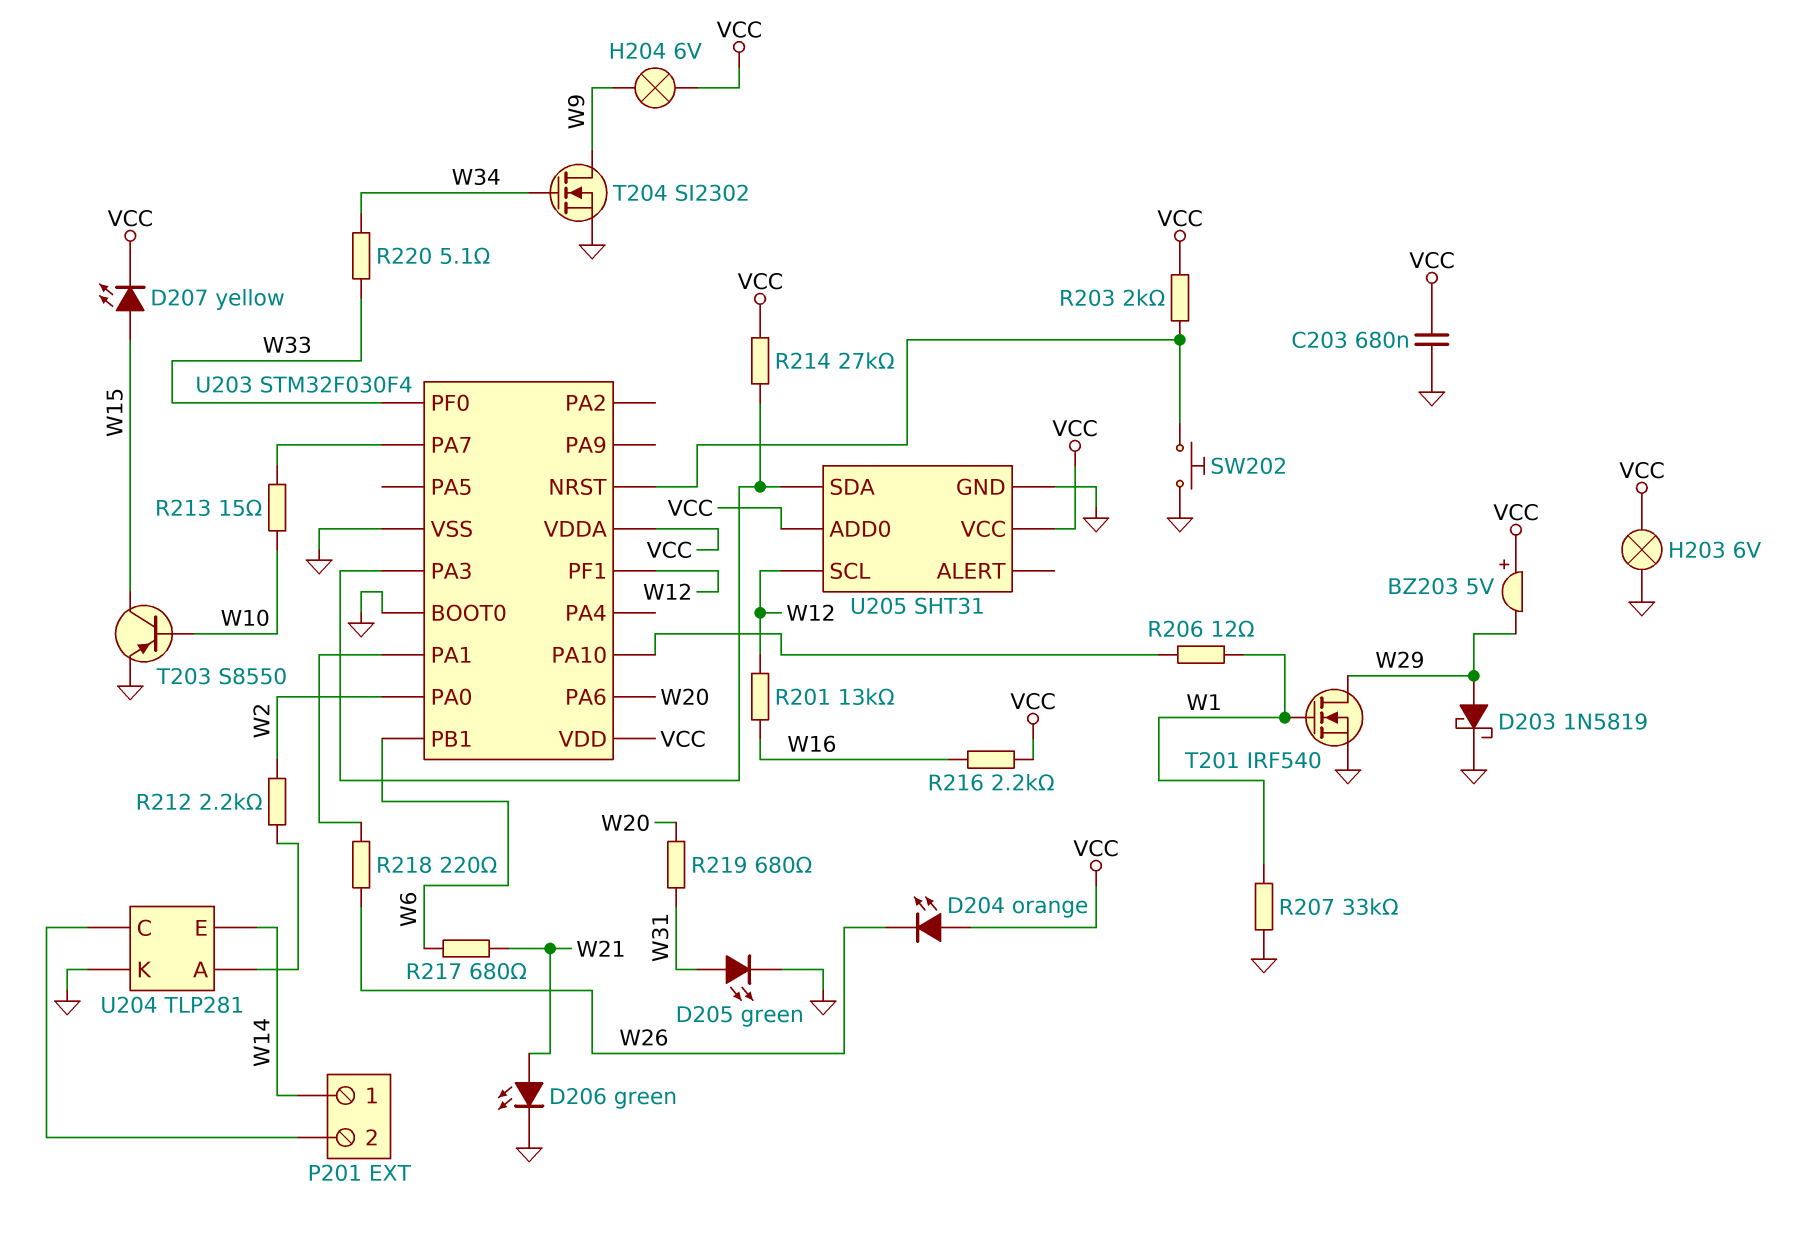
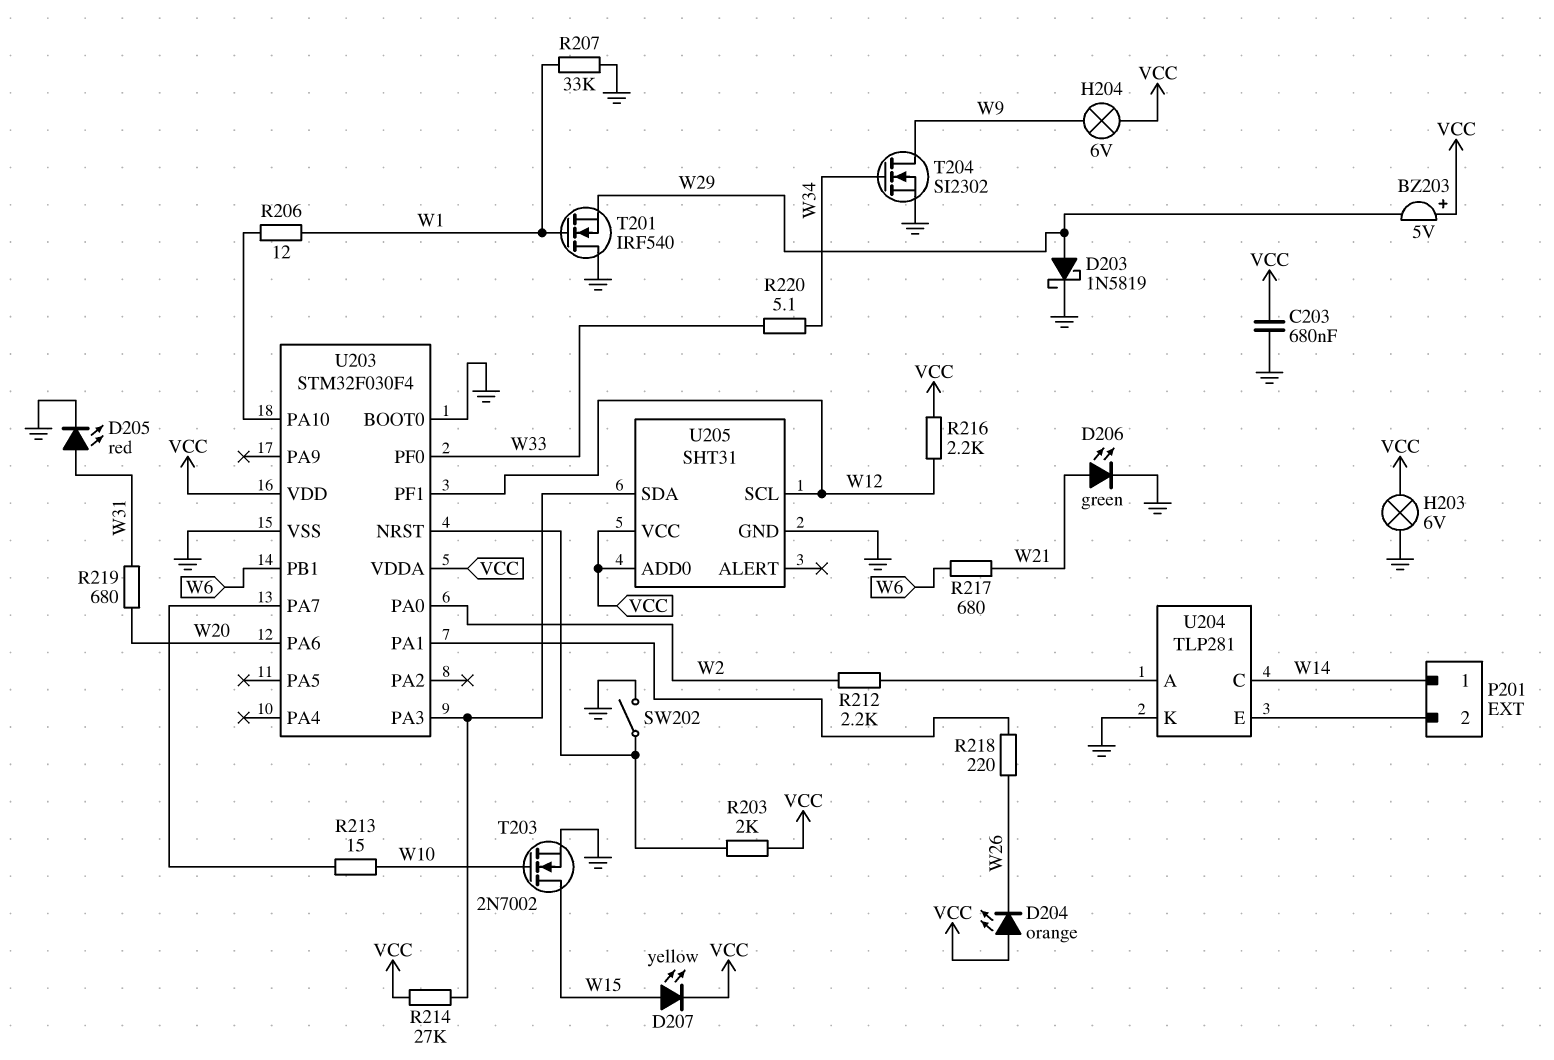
D205: LED green (A W31, K GND) -> LED red (A W31, K GND)
R201: 13k (W12, W16) -> none
R216: 2.2k (VCC, W16) -> 2.2k (VCC, W12)
SW202: button (GND, U203/NRST) -> switch (GND, U203/NRST)
T201: NMOS IRF540 (G W1, D W29, S GND) -> NMOS IRF540 (G W1, D GND, S W29)
T203: PNP S8550 (B W10, C W15, E GND) -> NMOS 2N7002 (G W10, D W15, S GND)
U204 pin C: P201/2 -> W14
U204 pin E: W14 -> P201/2

